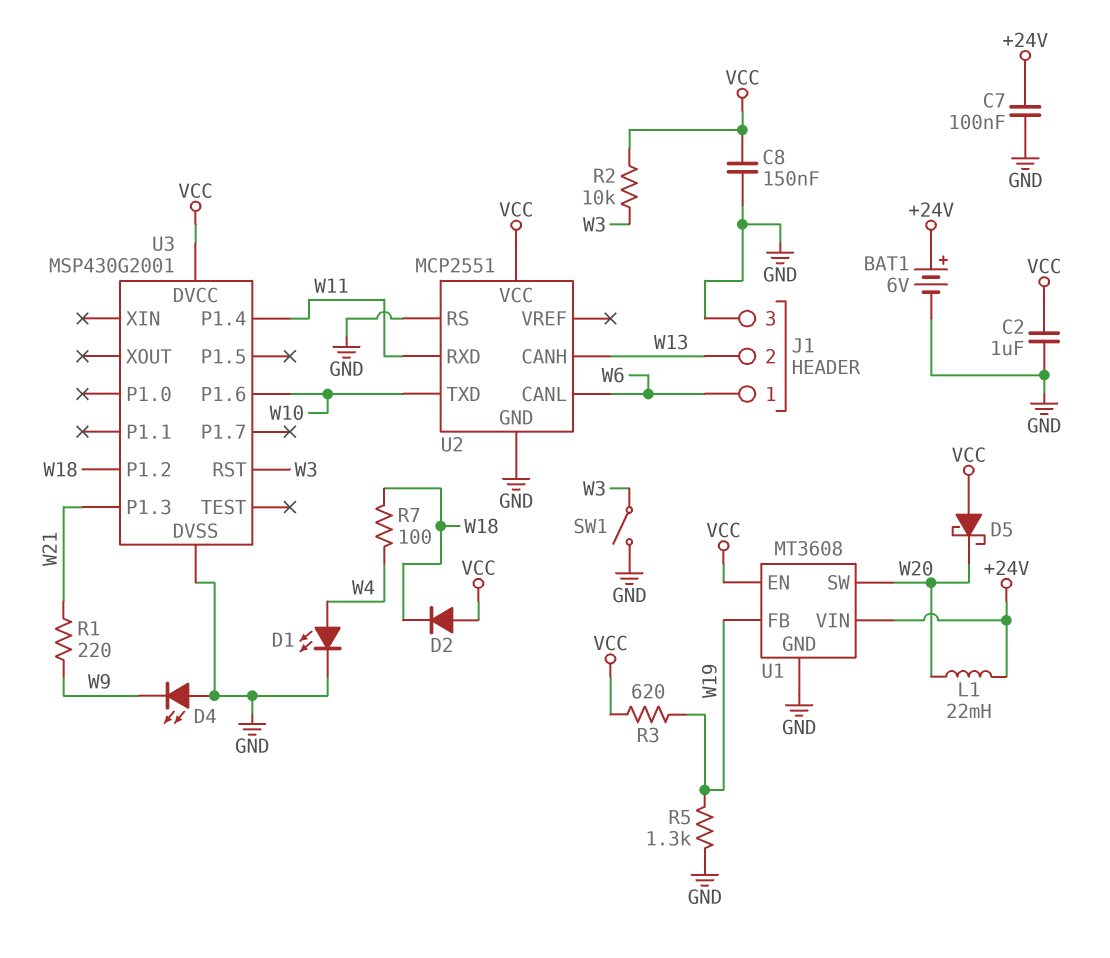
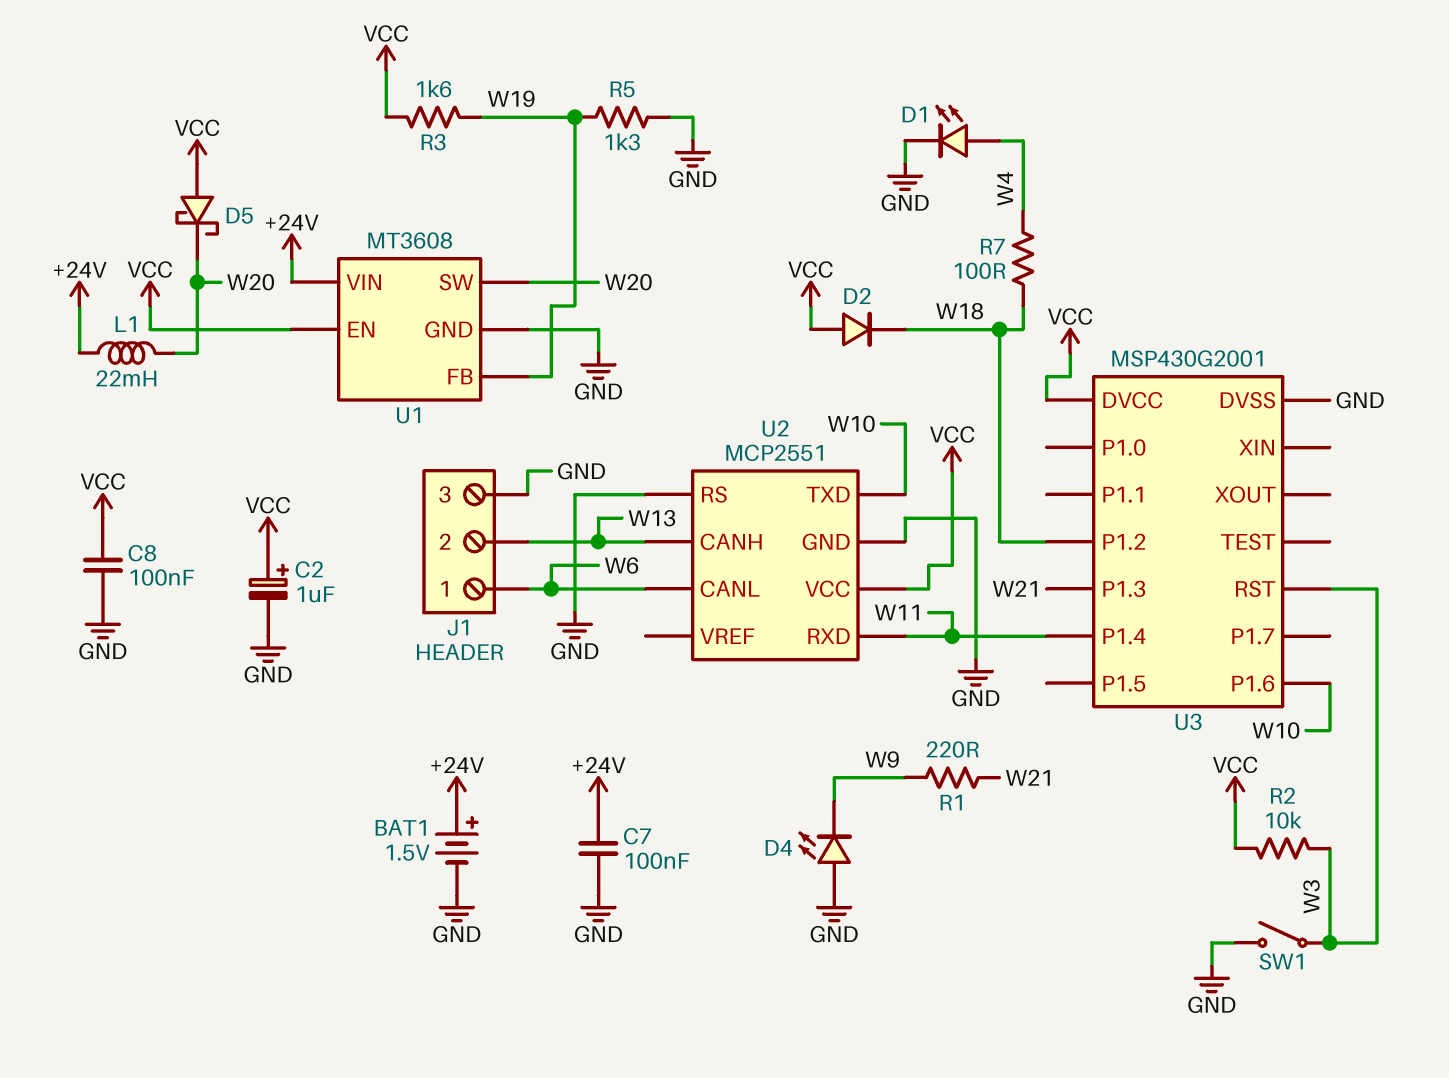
BAT1: 6V (plus +24V, minus GND) -> 1.5V (plus +24V, minus GND)
C2: 1uF (GND, VCC) -> 1uF (plus VCC, minus GND)
C8: 150nF (GND, VCC) -> 100nF (GND, VCC)
R3: 620 (VCC, W19) -> 1.6k (VCC, W19)

